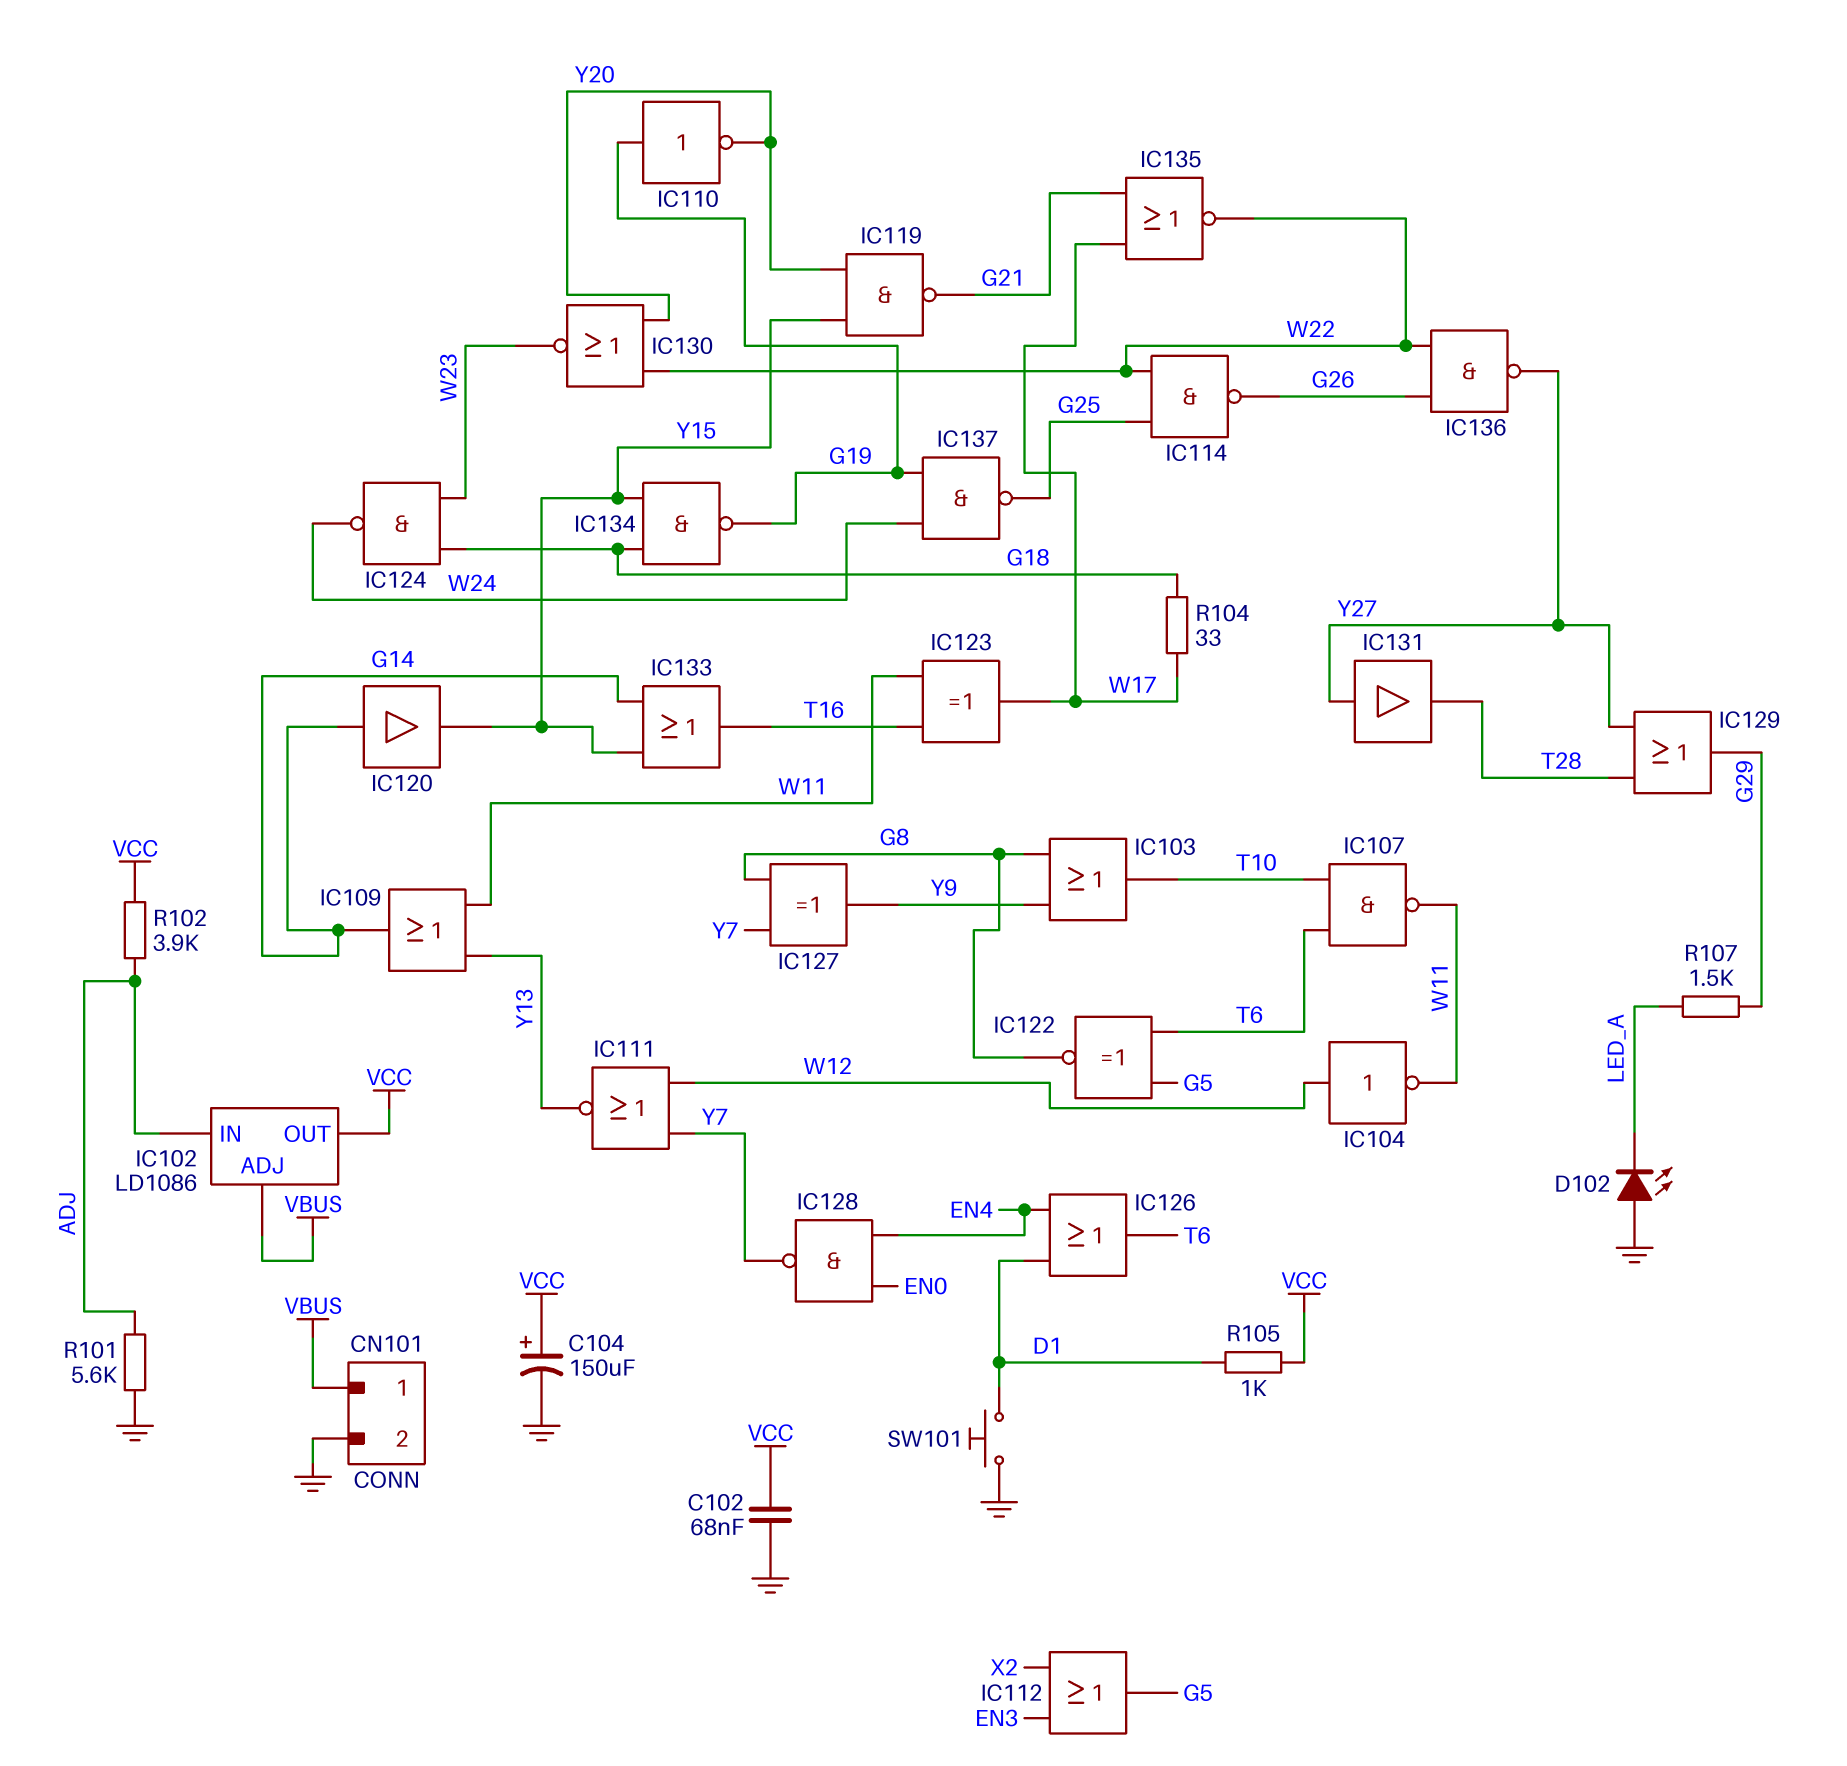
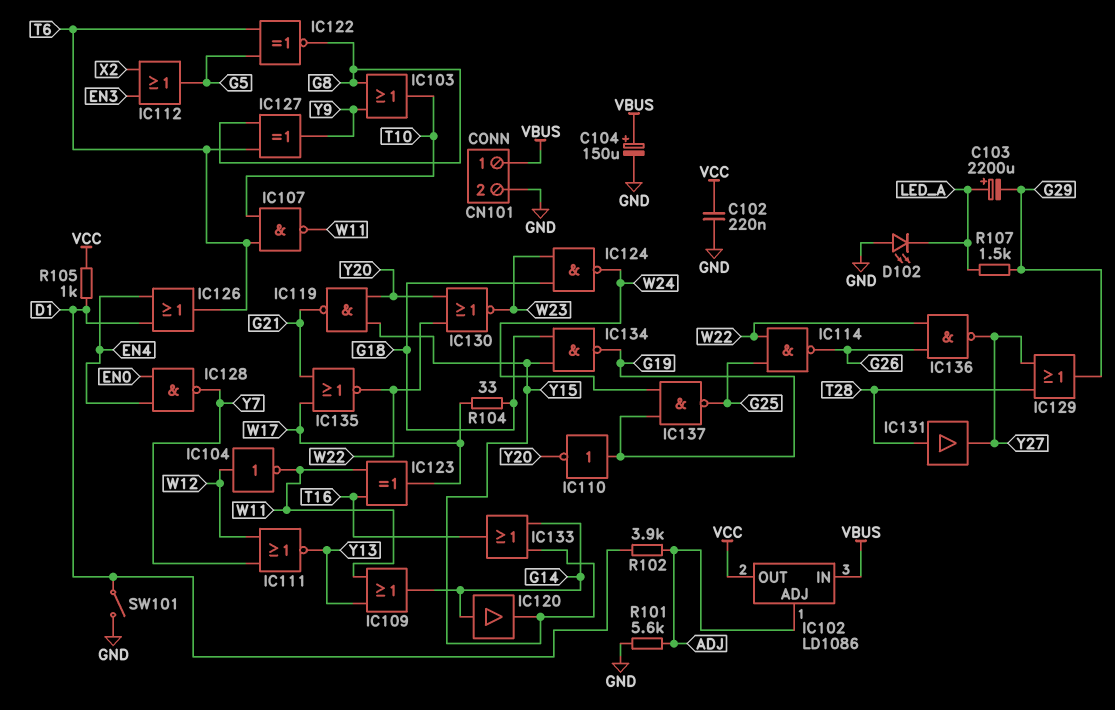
C102: 68nF (GND, VCC) -> 220nF (GND, VCC)
C103: none -> 2200uF (plus LED_A, minus G29)
C104: 150uF (plus VCC, minus GND) -> 150uF (plus VBUS, minus GND)
IC102 pin ADJ: VBUS -> ADJ
IC102 pin IN: ADJ -> VBUS
IC127: XOR (in G8, in Y7, out Y9) -> XOR (in G8, in T6, out Y9)
IC131: buffer (in Y27, out T28) -> buffer (in T28, out Y27)
R102: 3.9k (ADJ, VCC) -> 3.9k (ADJ, D1)
SW101: button (D1, GND) -> switch (D1, GND)

